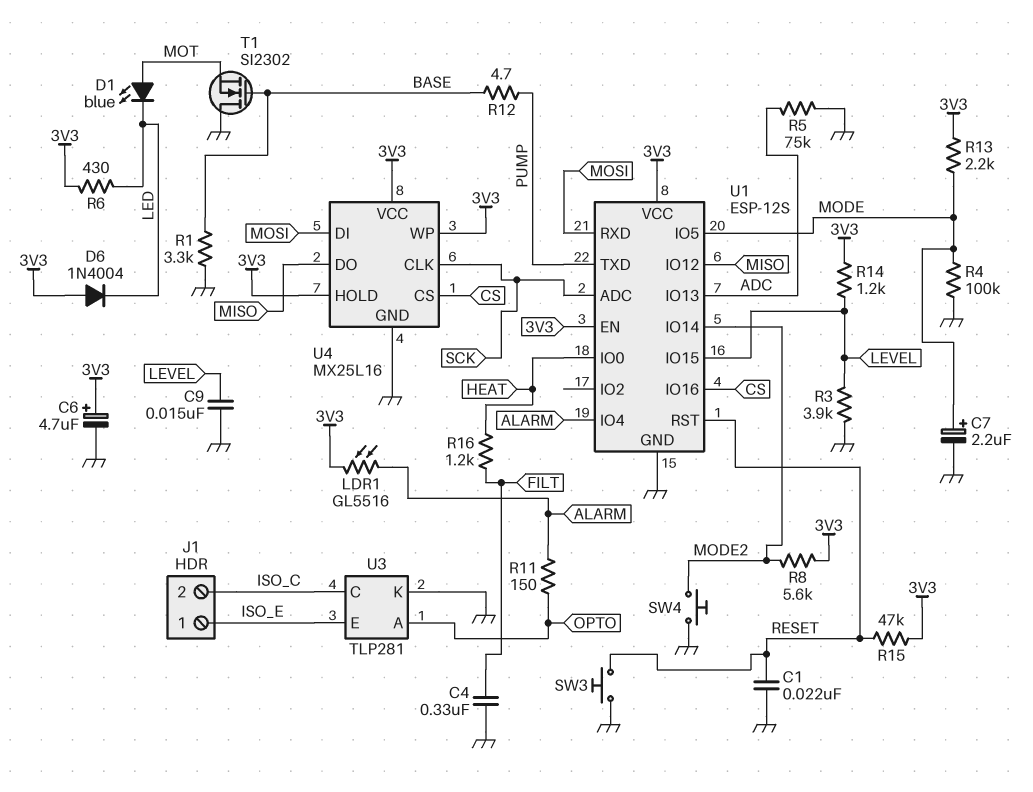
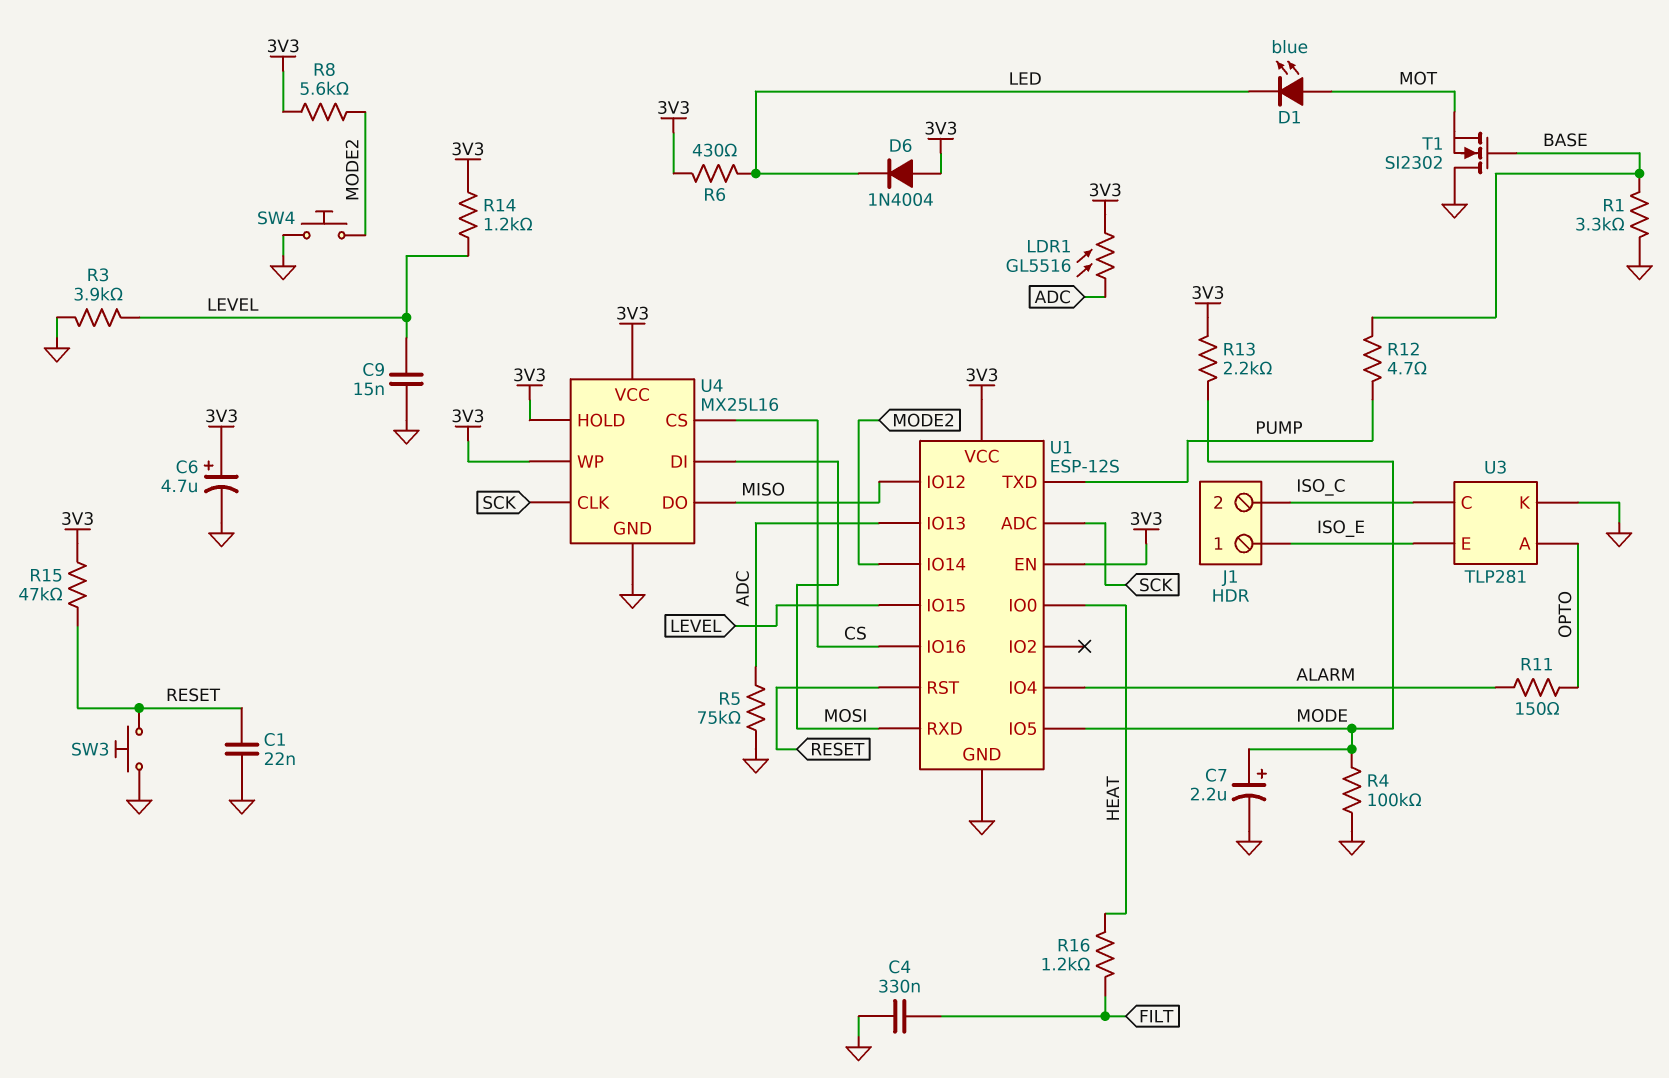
LDR1: GL5516 (3V3, ALARM) -> GL5516 (3V3, ADC)

